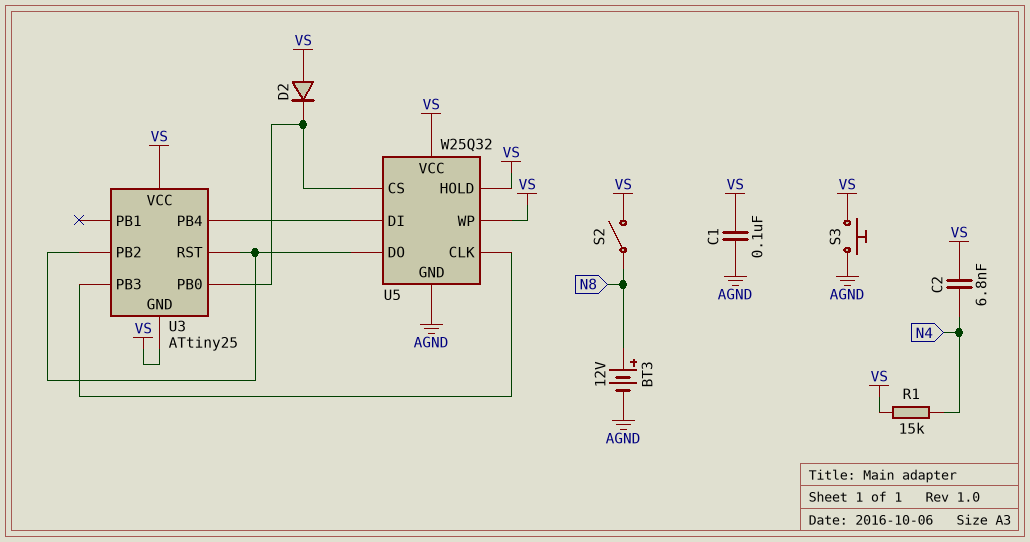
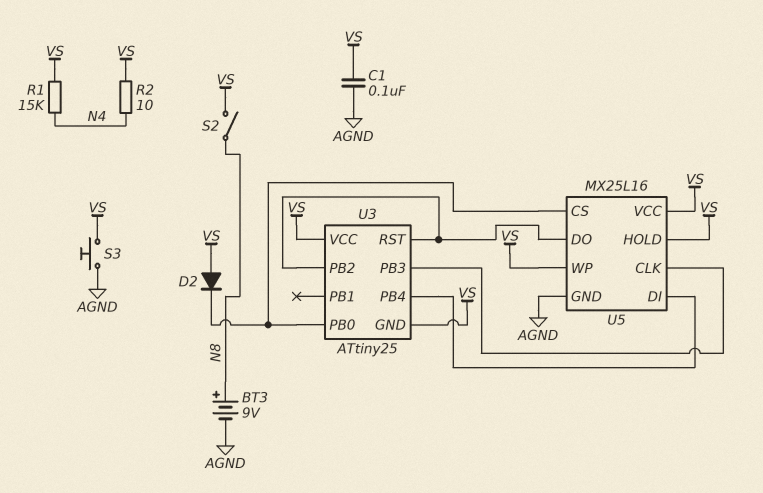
BT3: 12V (plus N8, minus AGND) -> 9V (plus N8, minus AGND)
C2: 6.8nF (N4, VS) -> none
R2: none -> 10 (N4, VS)
U5: W25Q32 -> MX25L16

